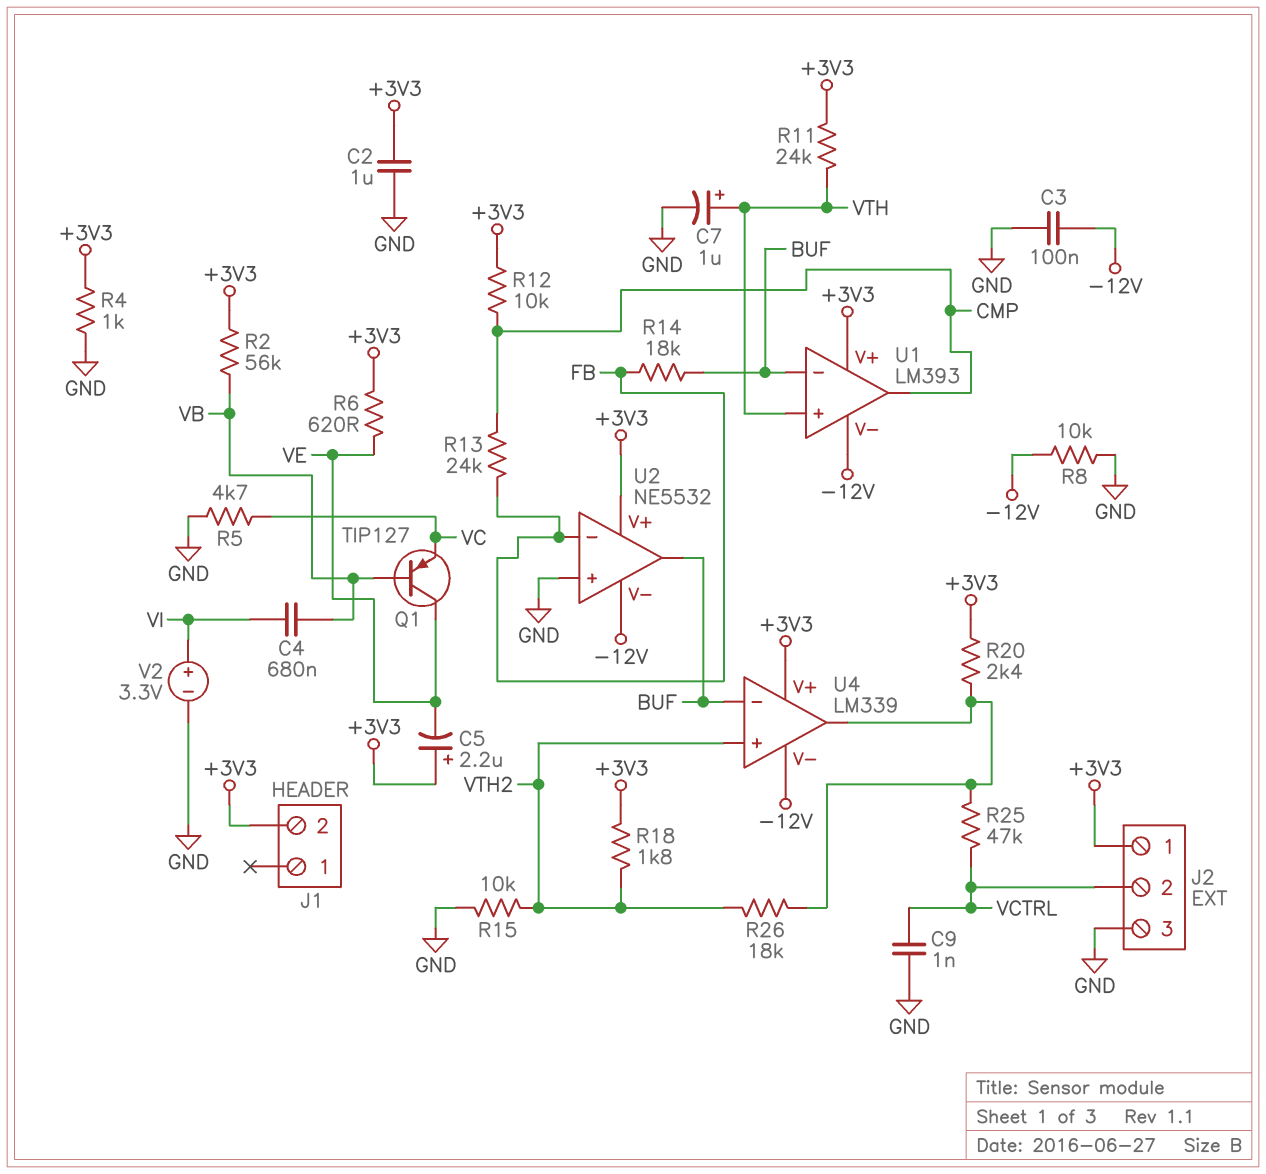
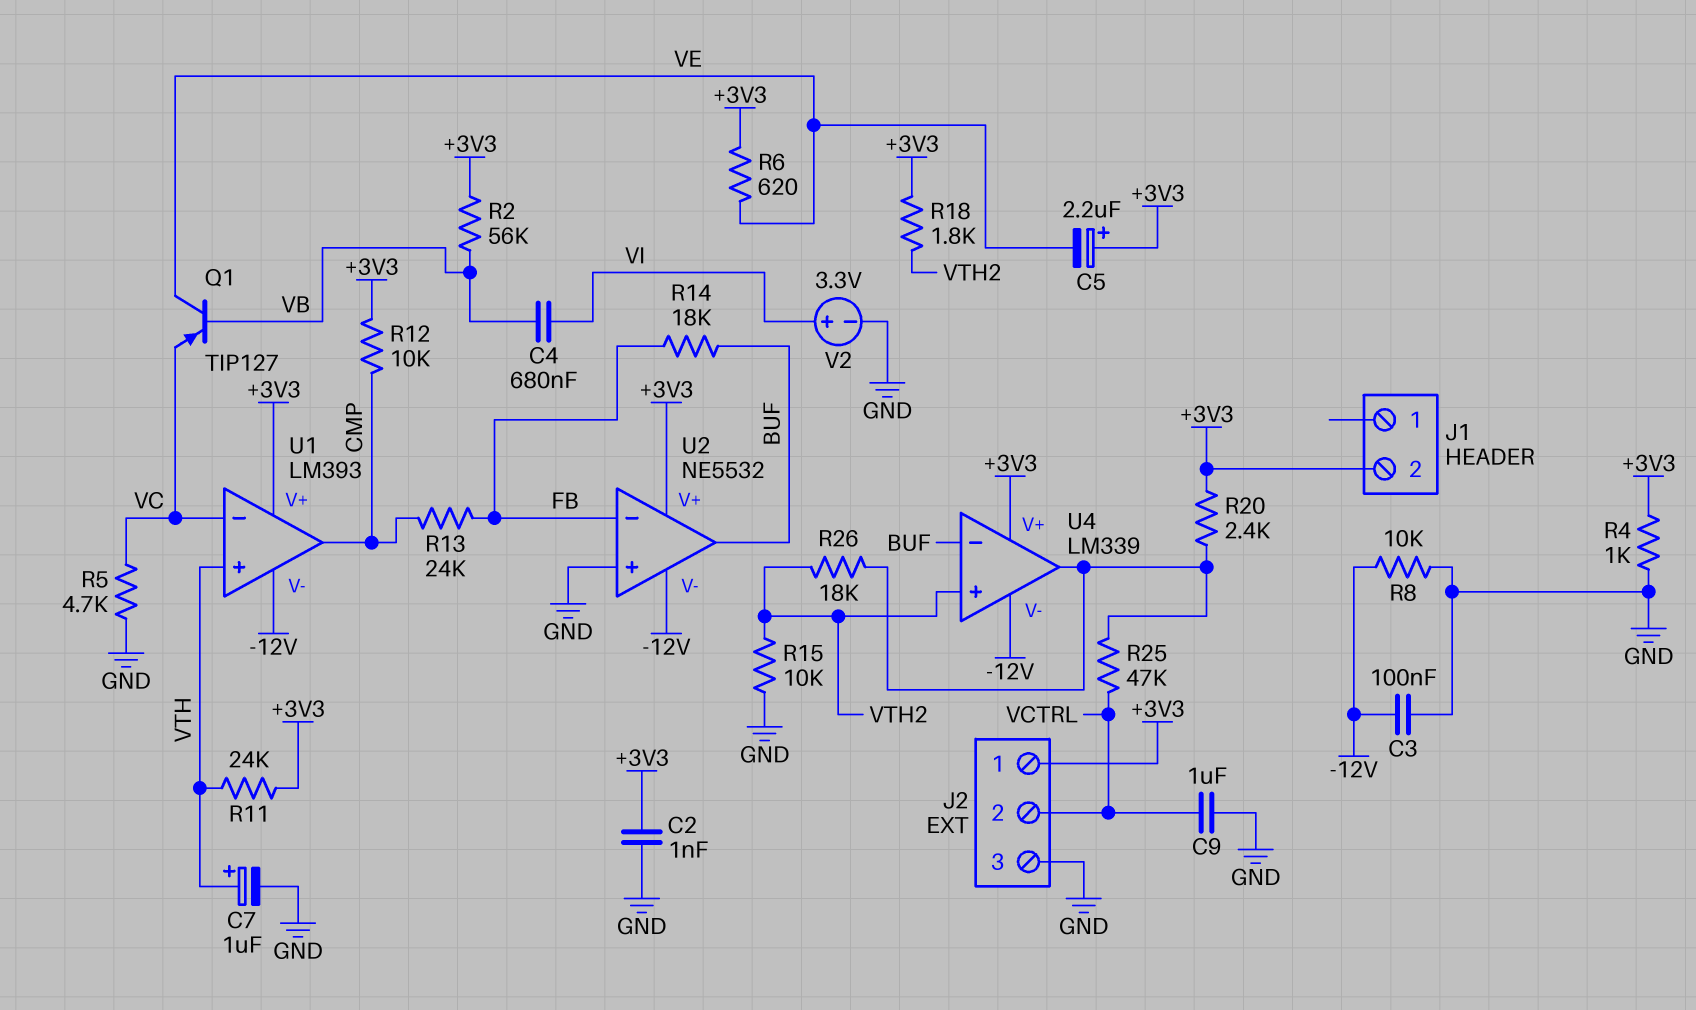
C2: 1uF (+3V3, GND) -> 1nF (+3V3, GND)
C9: 1nF (GND, VCTRL) -> 1uF (GND, VCTRL)
U1 pin in-: BUF -> VC

